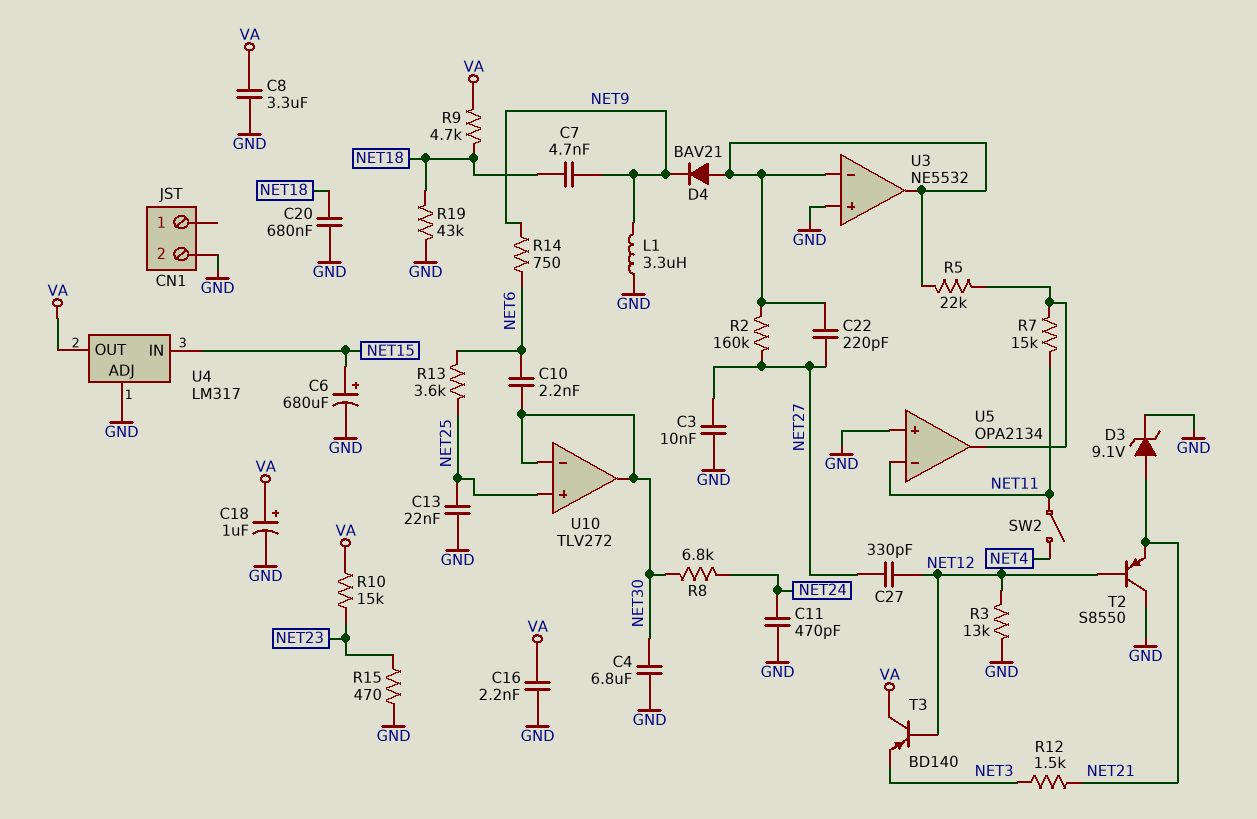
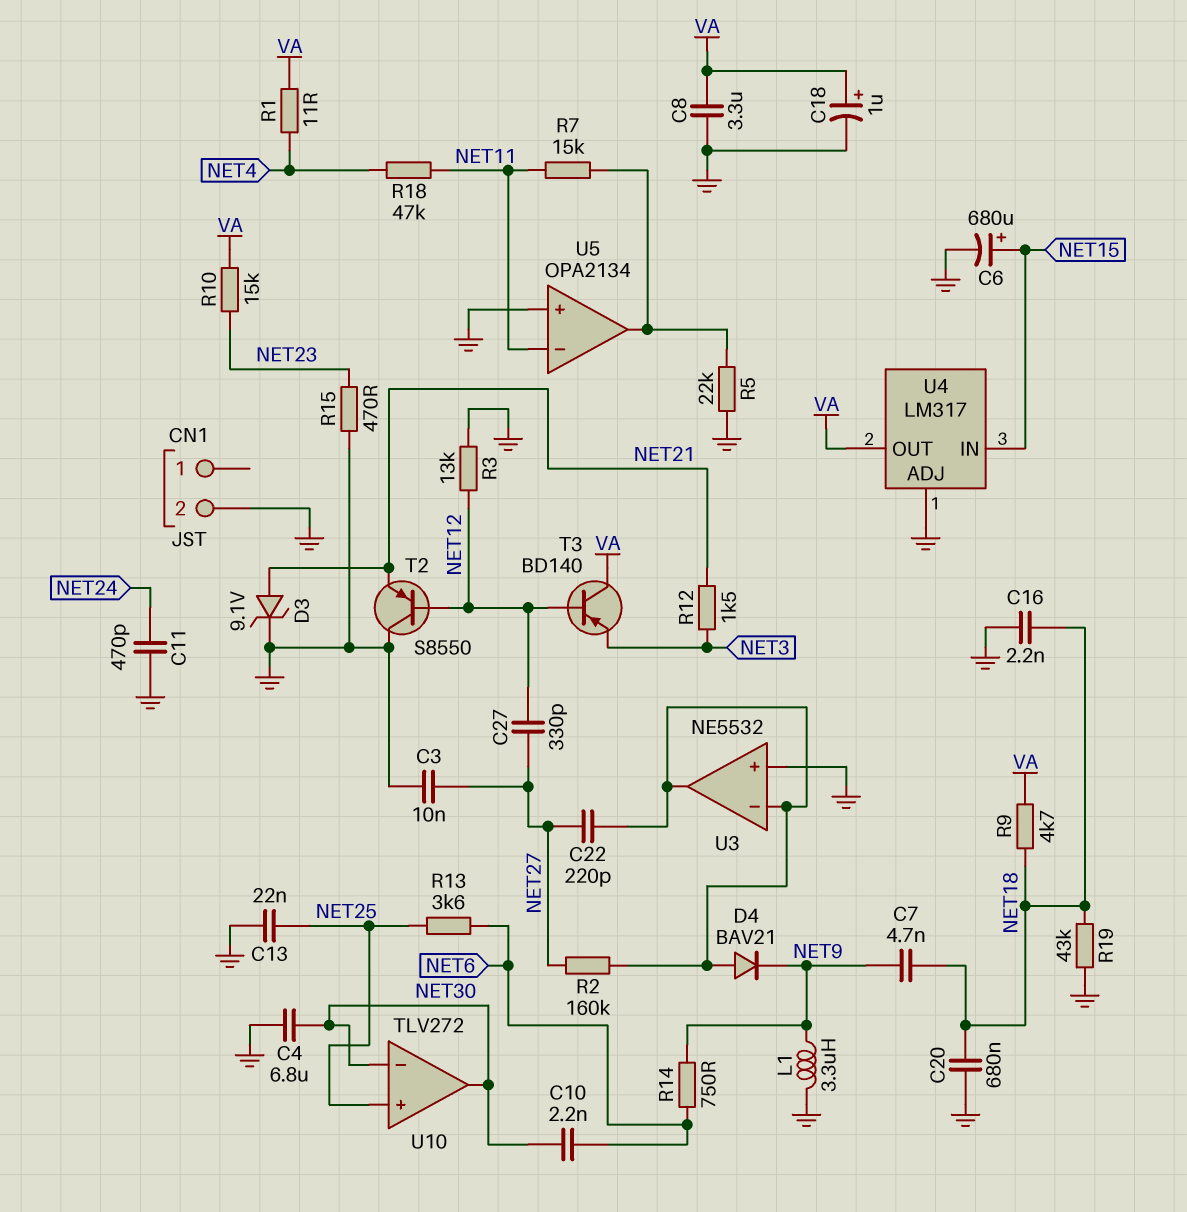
C16: 2.2nF (GND, VA) -> 2.2nF (GND, NET18)
R1: none -> 11 (NET4, VA)
R5: 22k (U3/in-, U5/out) -> 22k (GND, U5/out)
R8: 6.8k (NET24, NET30) -> none
R18: none -> 47k (NET4, NET11)
SW2: switch (NET4, NET11) -> none

